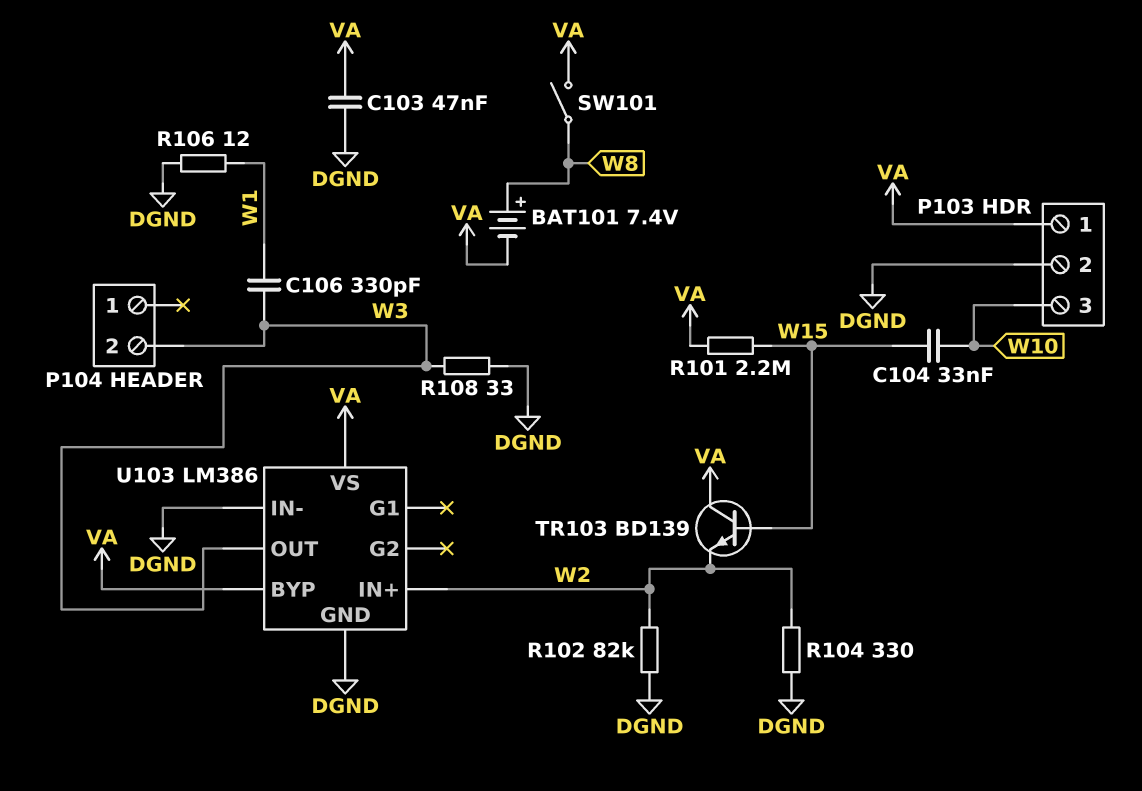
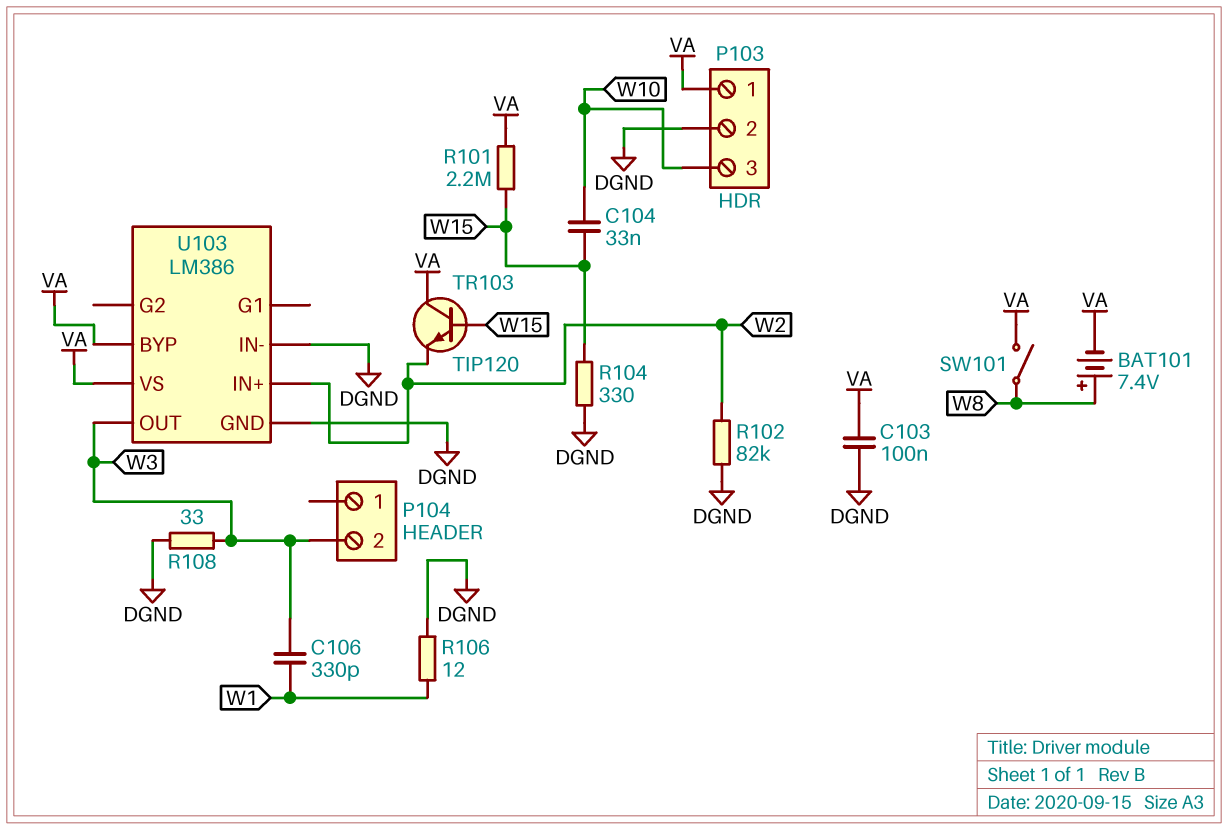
C103: 47nF (DGND, VA) -> 100nF (DGND, VA)
R104: 330 (DGND, W2) -> 330 (DGND, W15)
TR103: NPN BD139 (B W15, C VA, E W2) -> NPN TIP120 (B W15, C VA, E W2)

